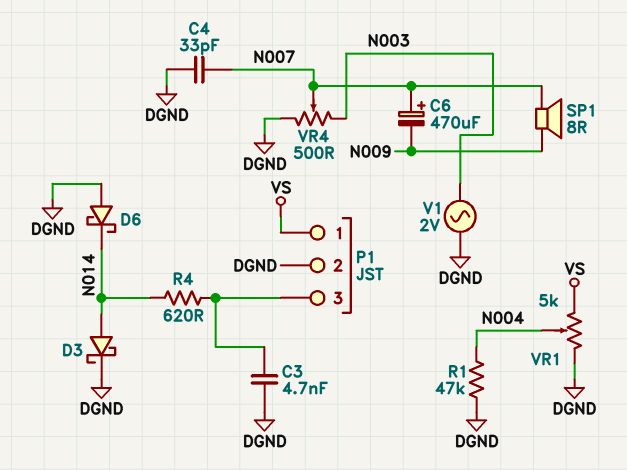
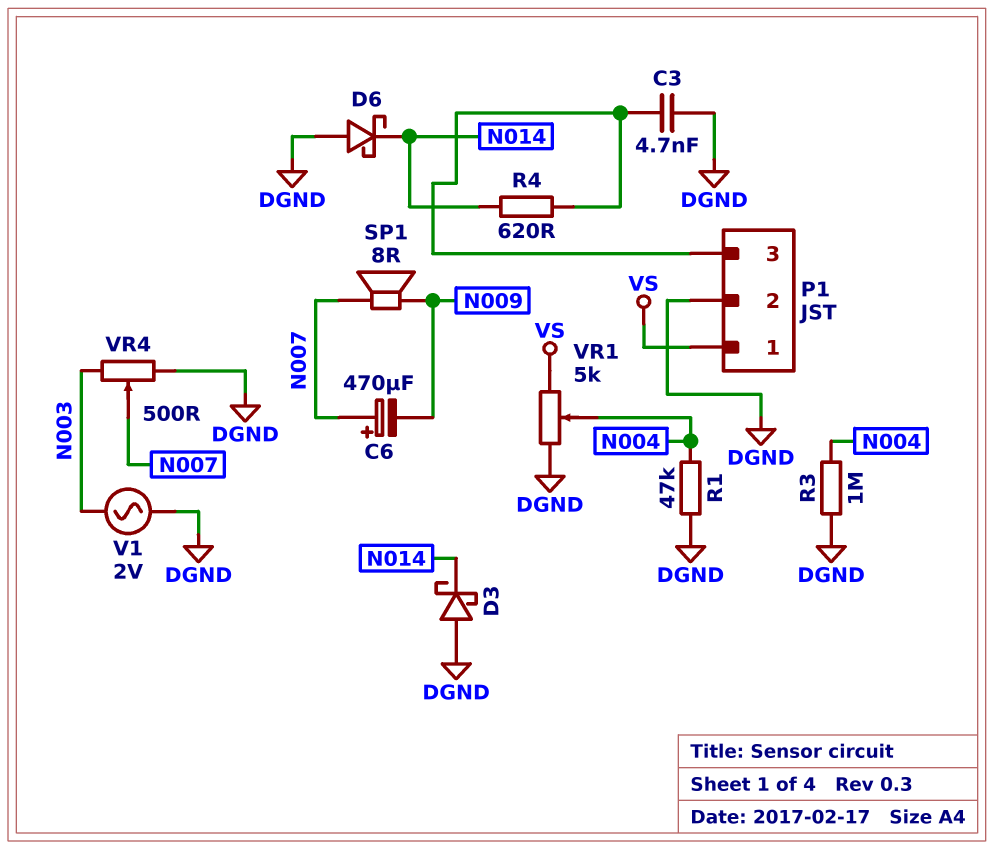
C4: 33pF (DGND, N007) -> none
D3: schottky (A N014, K DGND) -> schottky (A DGND, K N014)
R3: none -> 1M (DGND, N004)

